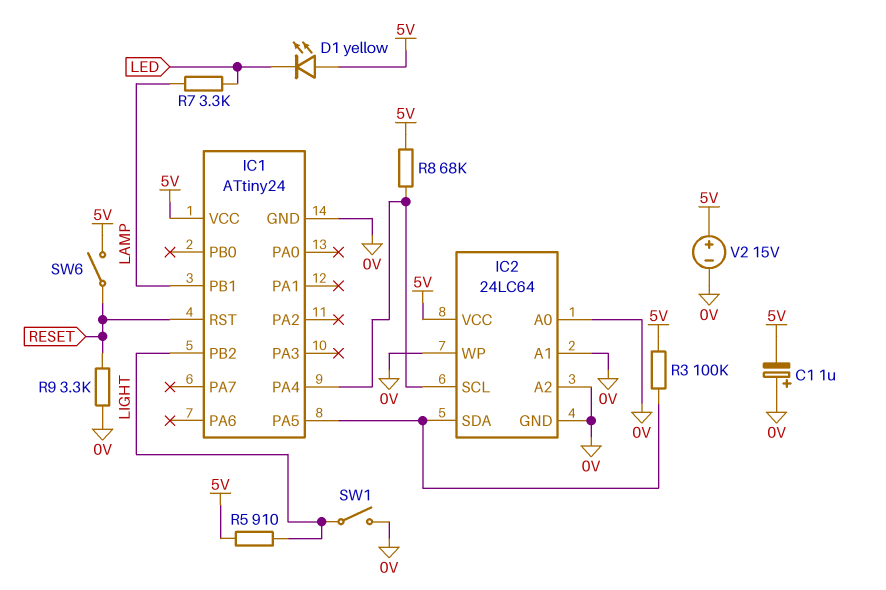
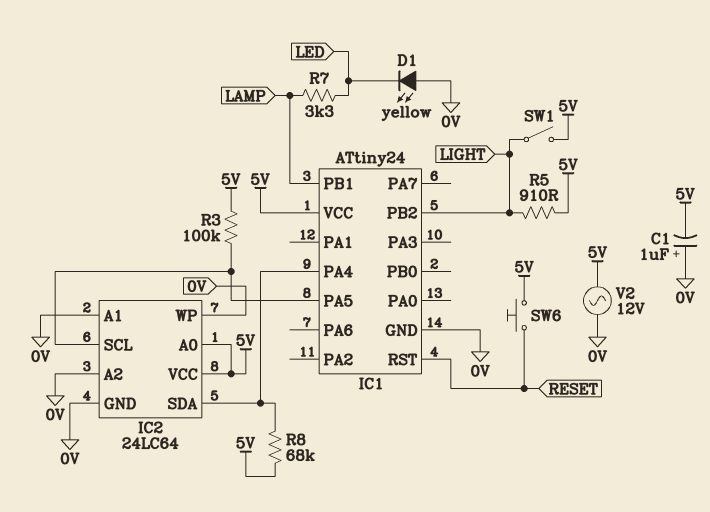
D1: LED yellow (A 5V, K LED) -> LED yellow (A 0V, K LED)
IC2 pin A0: 0V -> 5V
IC2 pin SCL: IC1/PA4 -> IC1/PA5
IC2 pin SDA: IC1/PA5 -> IC1/PA4
R9: 3.3k (0V, RESET) -> none
SW1: switch (0V, LIGHT) -> switch (5V, LIGHT)
SW6: switch (5V, RESET) -> button (5V, RESET)
V2: 15V (plus 5V, minus 0V) -> AC 12V (0V, 5V)

